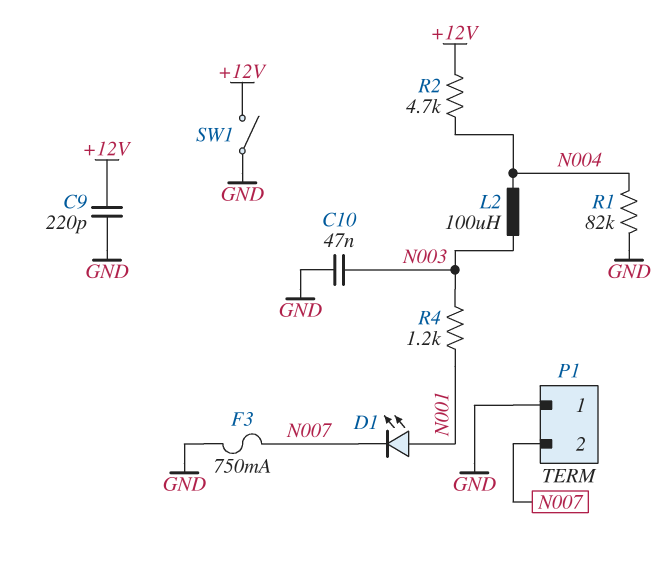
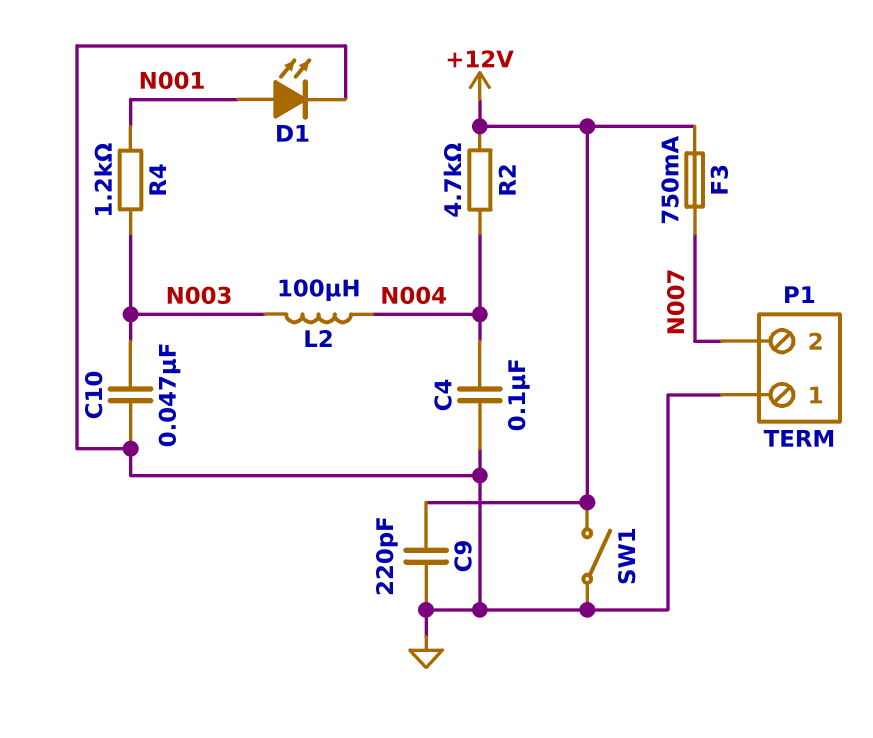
C4: none -> 100nF (GND, N004)
D1: LED (A N001, K N007) -> LED (A N001, K GND)
F3: 750mA (GND, N007) -> 750mA (+12V, N007)
R1: 82k (GND, N004) -> none

